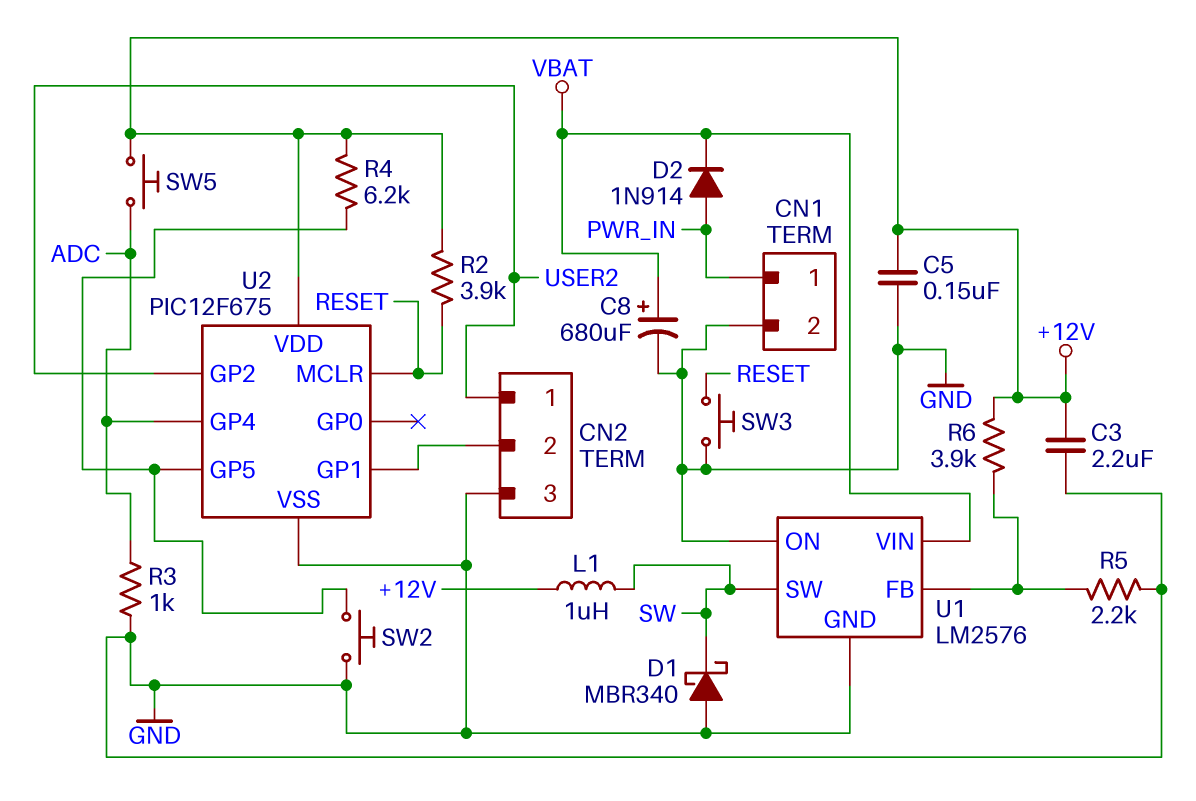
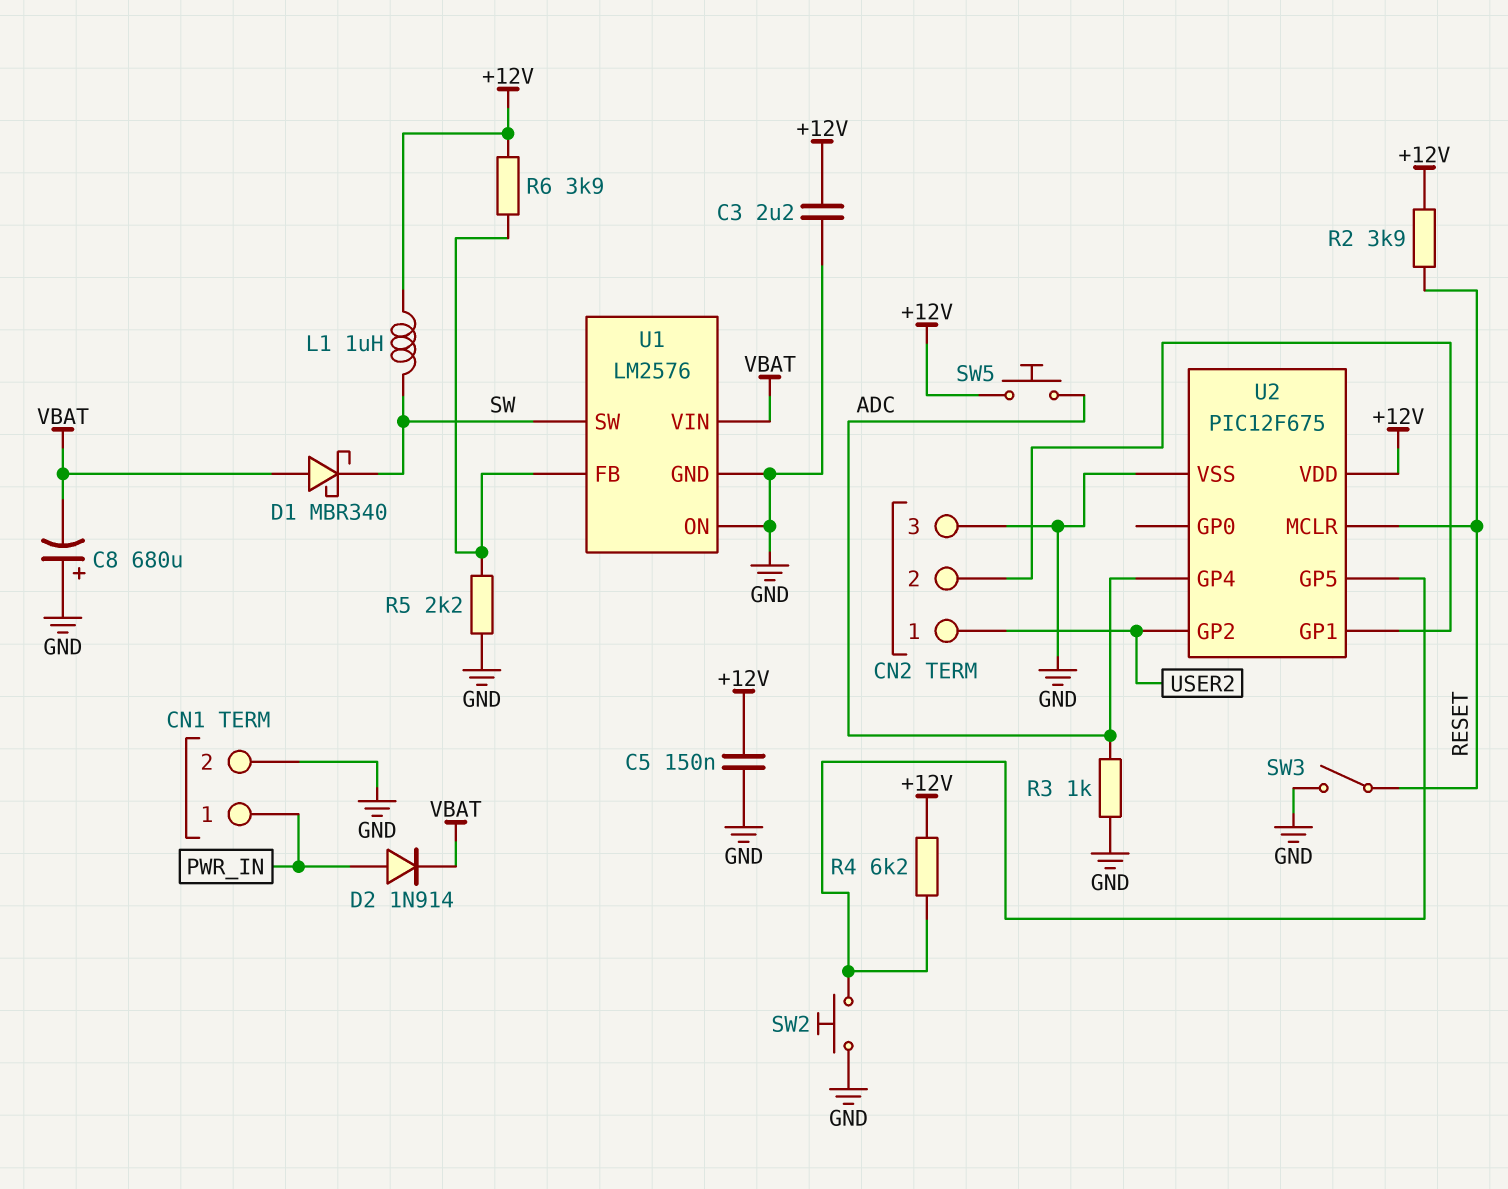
C8: 680uF (plus VBAT, minus GND) -> 680uF (plus GND, minus VBAT)
D1: schottky MBR340 (A GND, K SW) -> schottky MBR340 (A VBAT, K SW)
SW3: button (GND, RESET) -> switch (GND, RESET)

